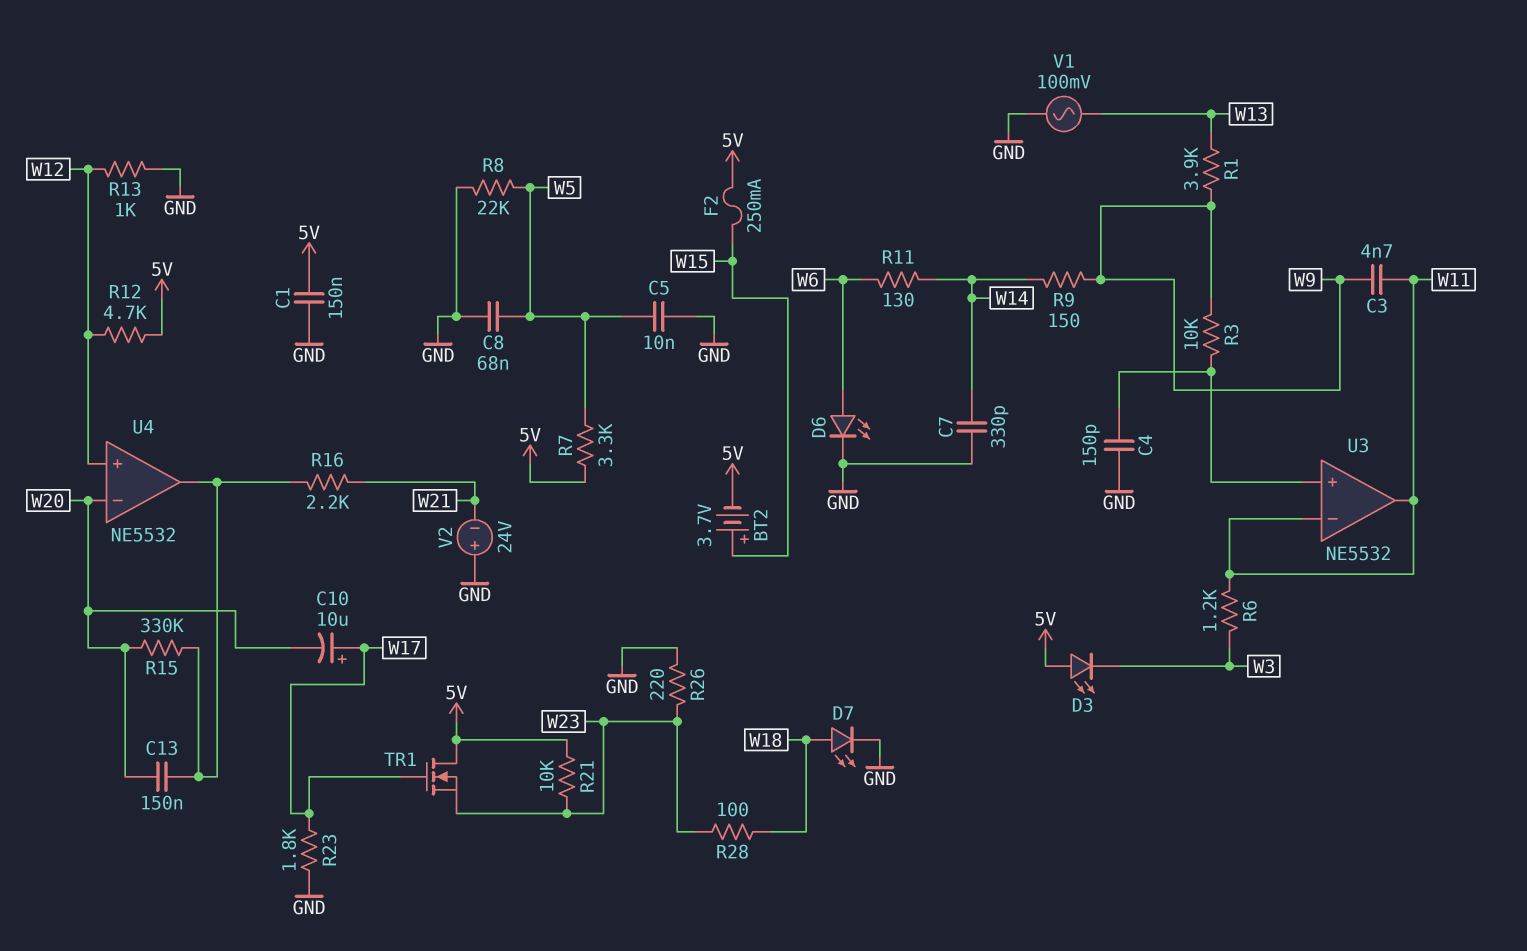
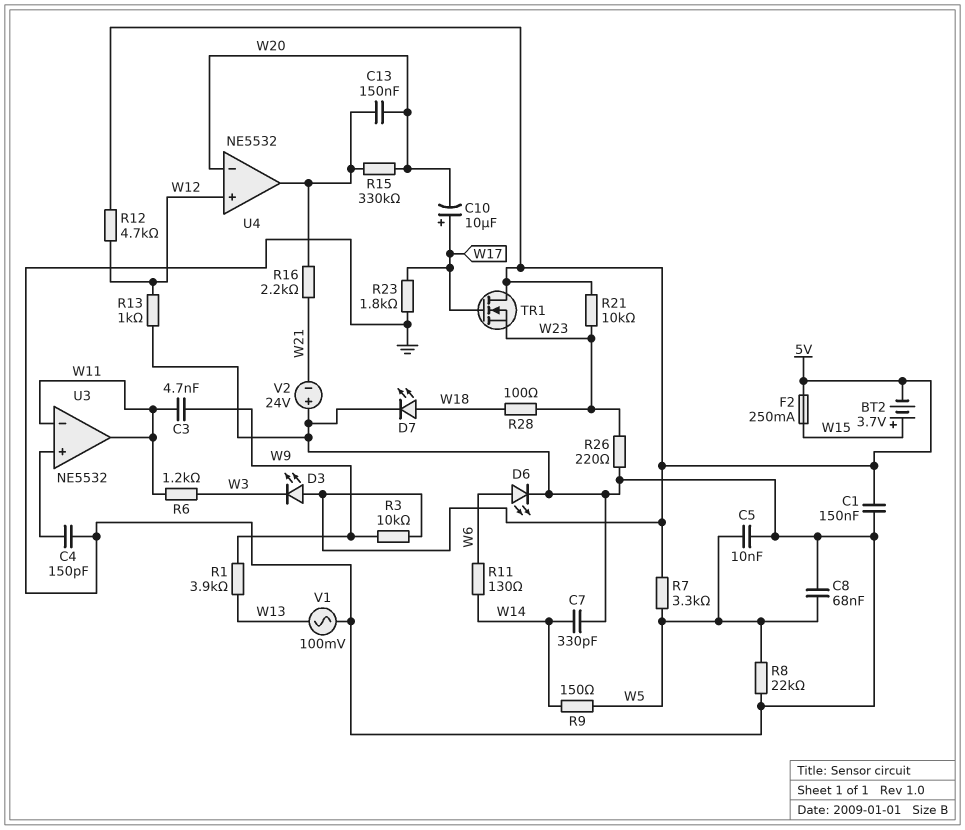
R3: 10k (U3/in+, W9) -> 10k (5V, W9)
R9: 150 (W9, W14) -> 150 (W5, W14)

